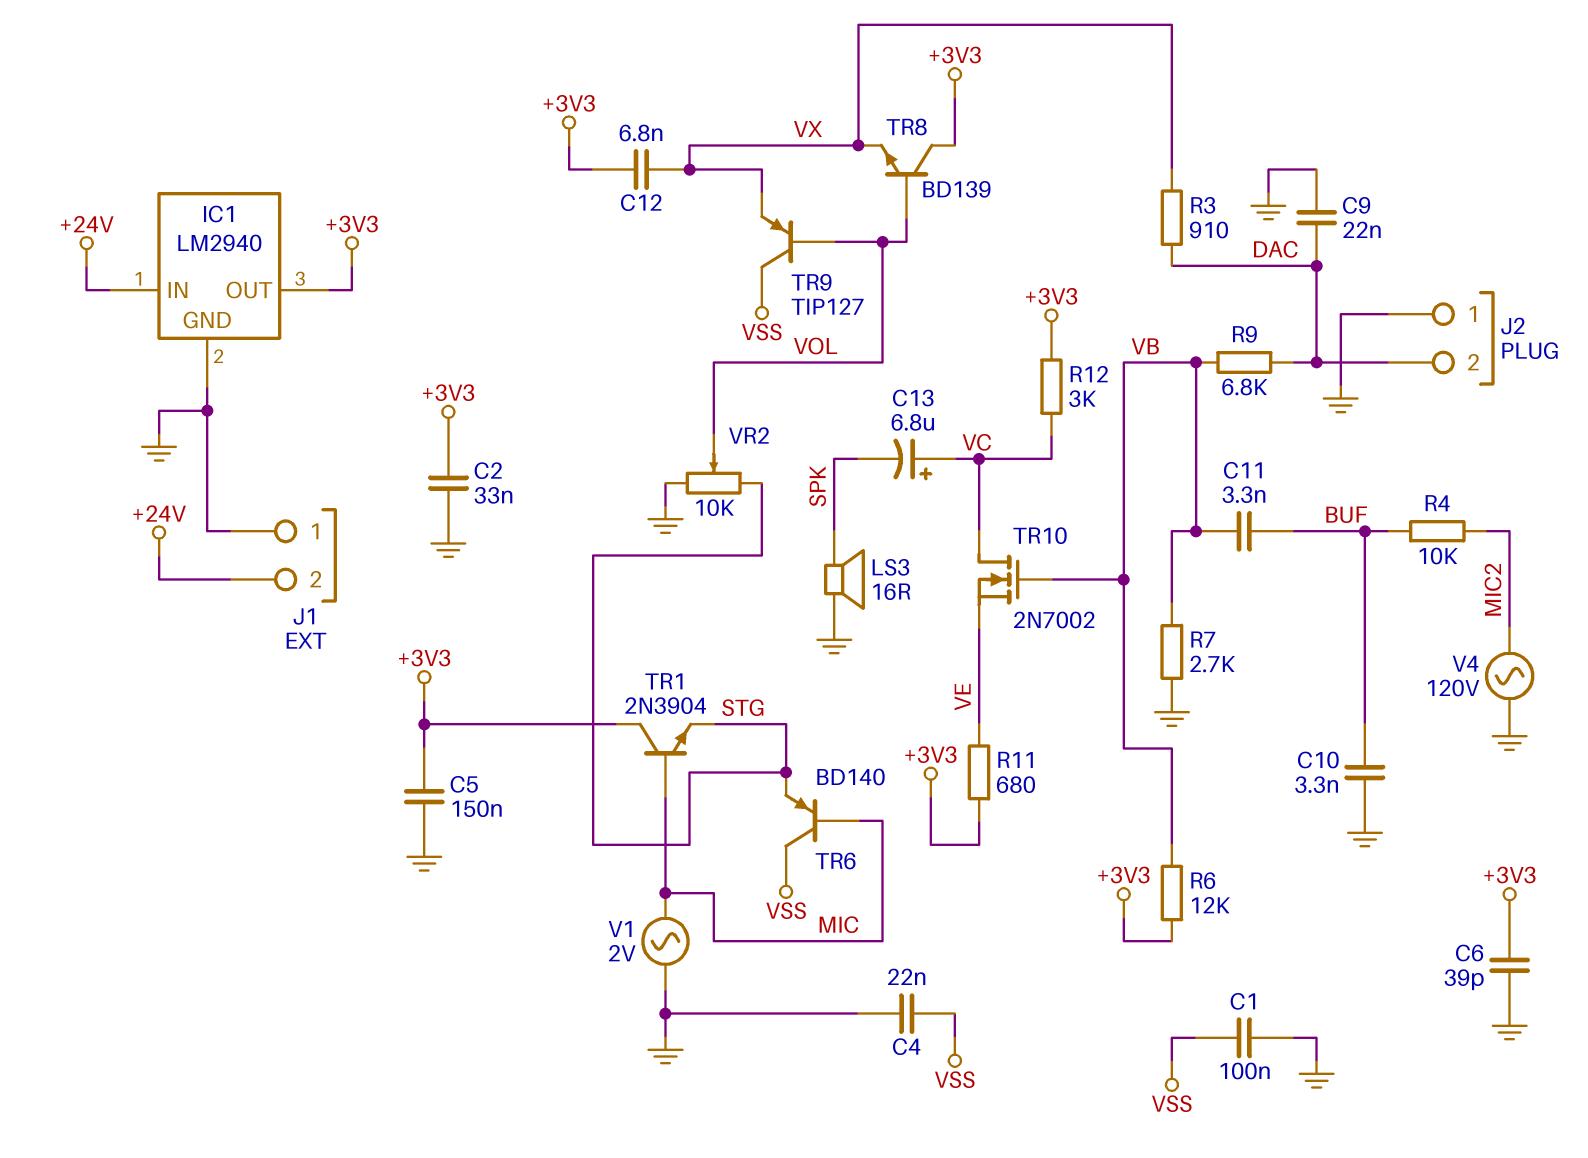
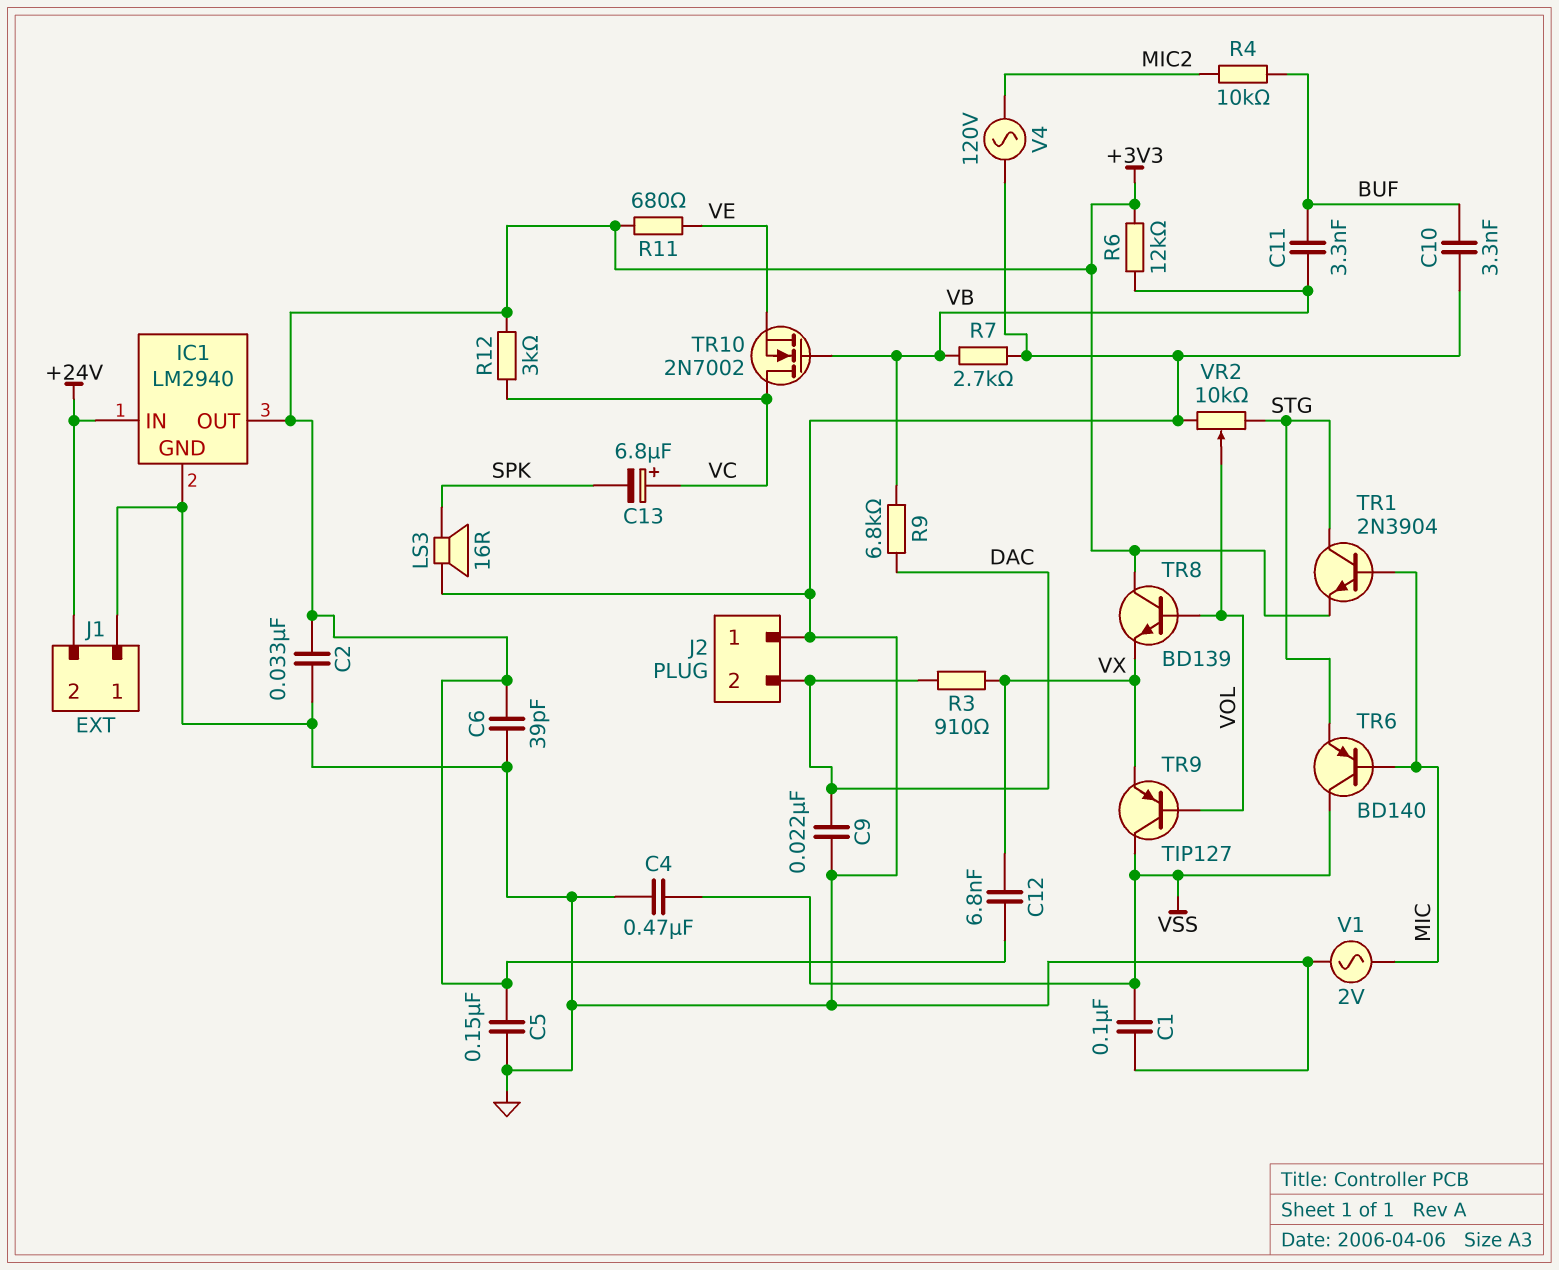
C4: 22nF (GND, VSS) -> 470nF (GND, VSS)
TR1: NPN 2N3904 (B MIC, C +3V3, E STG) -> NPN 2N3904 (B MIC, C STG, E +3V3)

